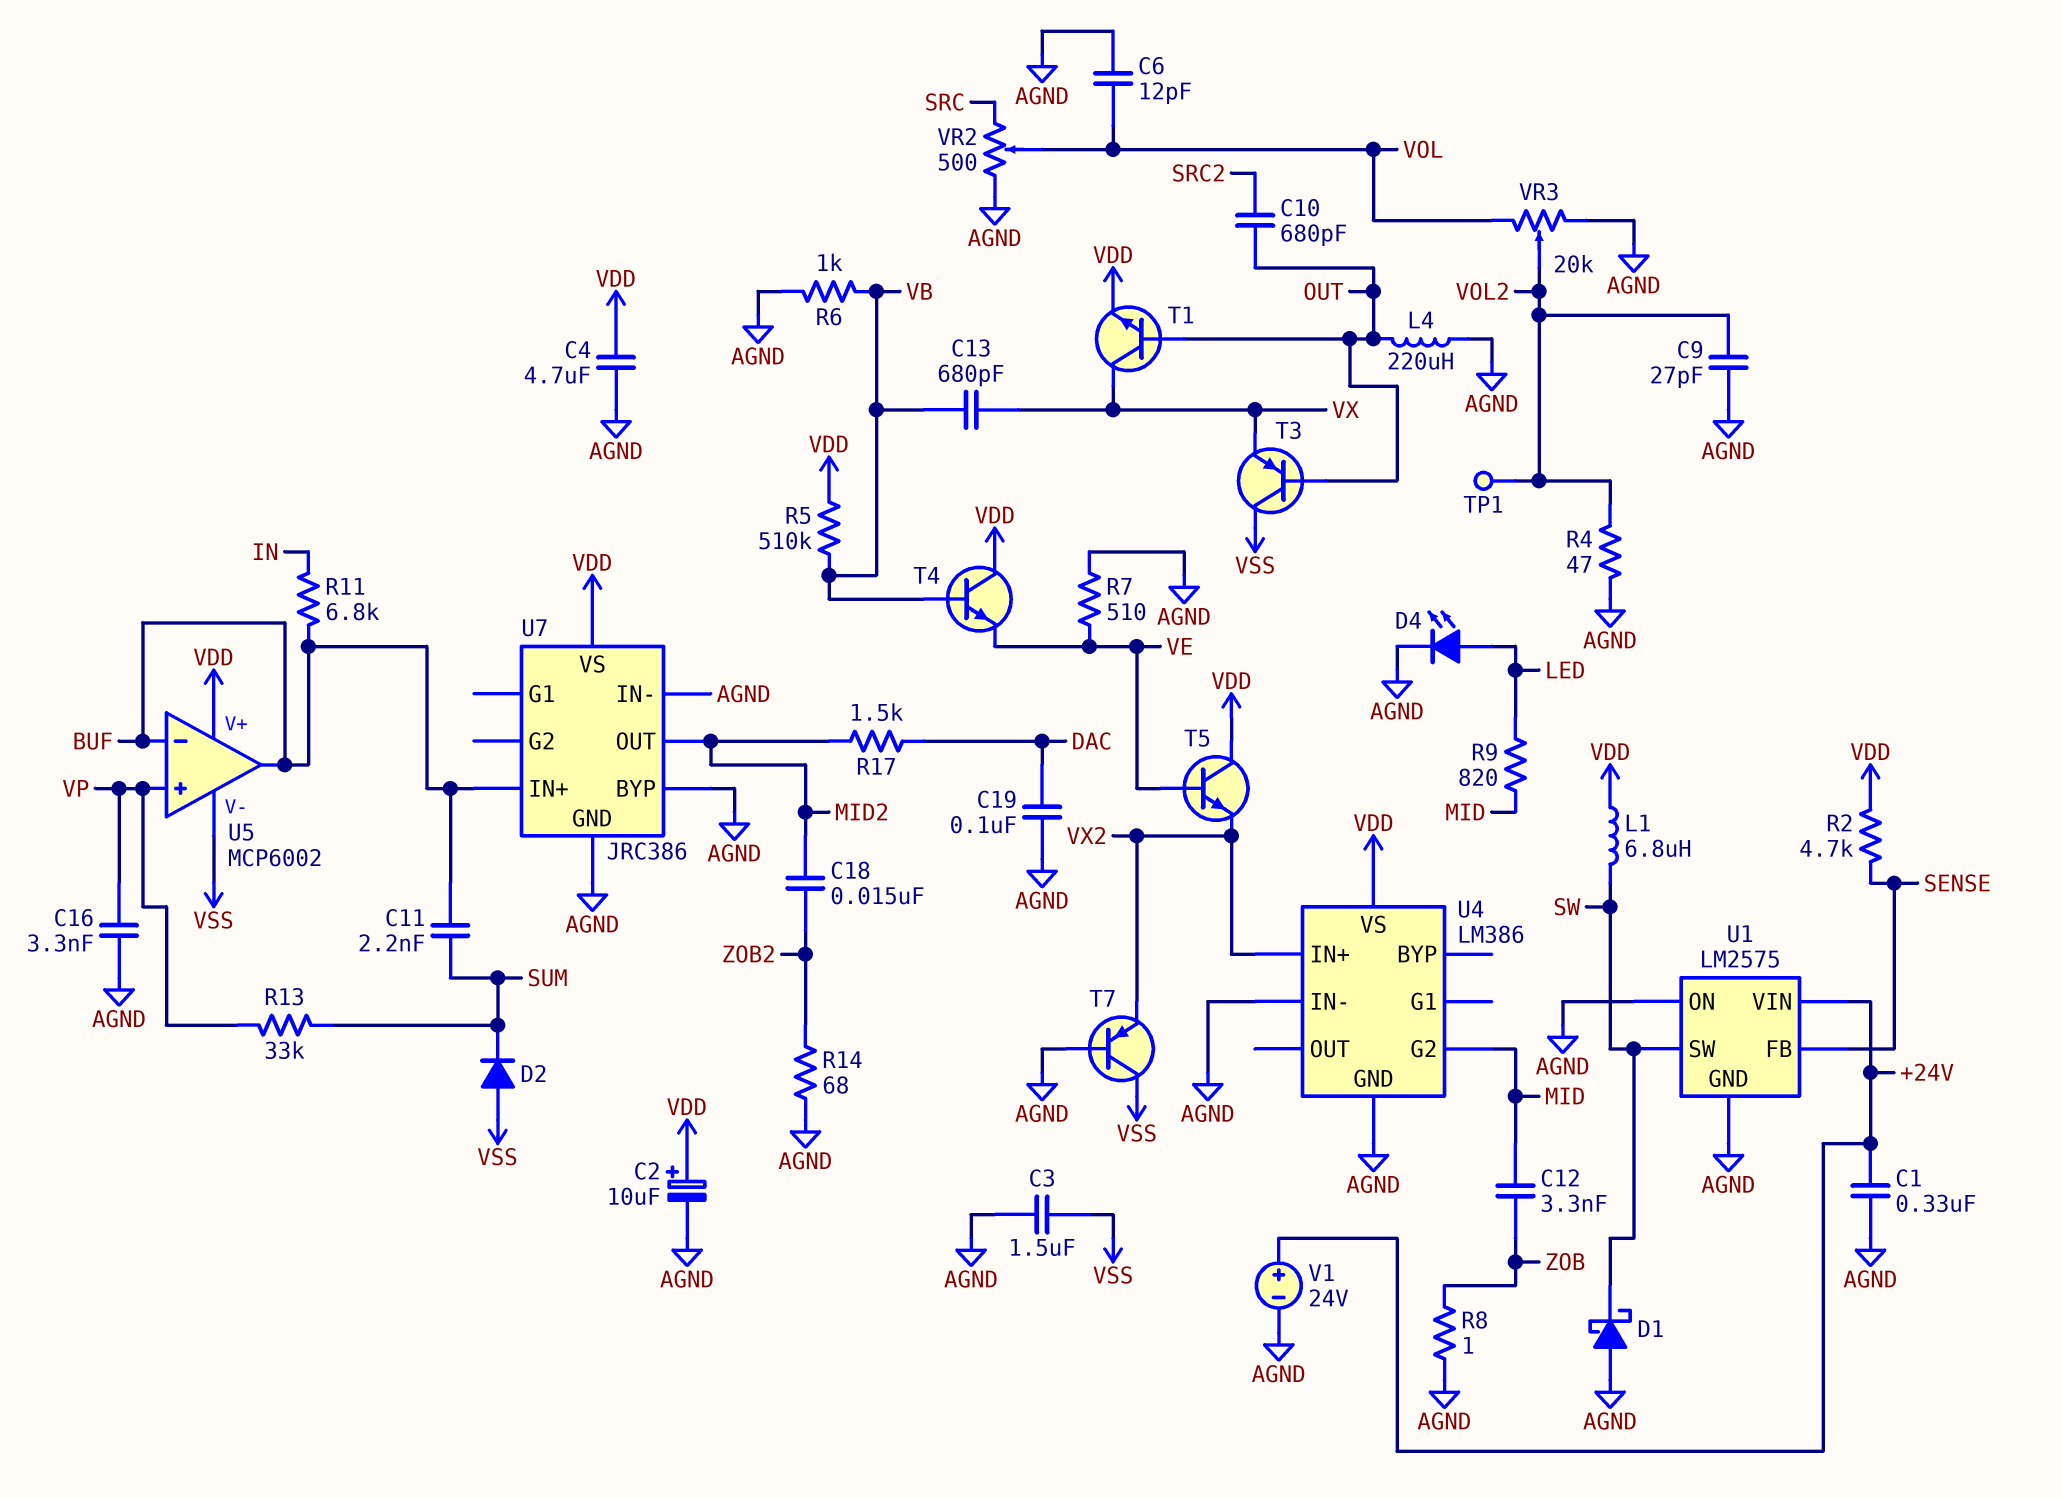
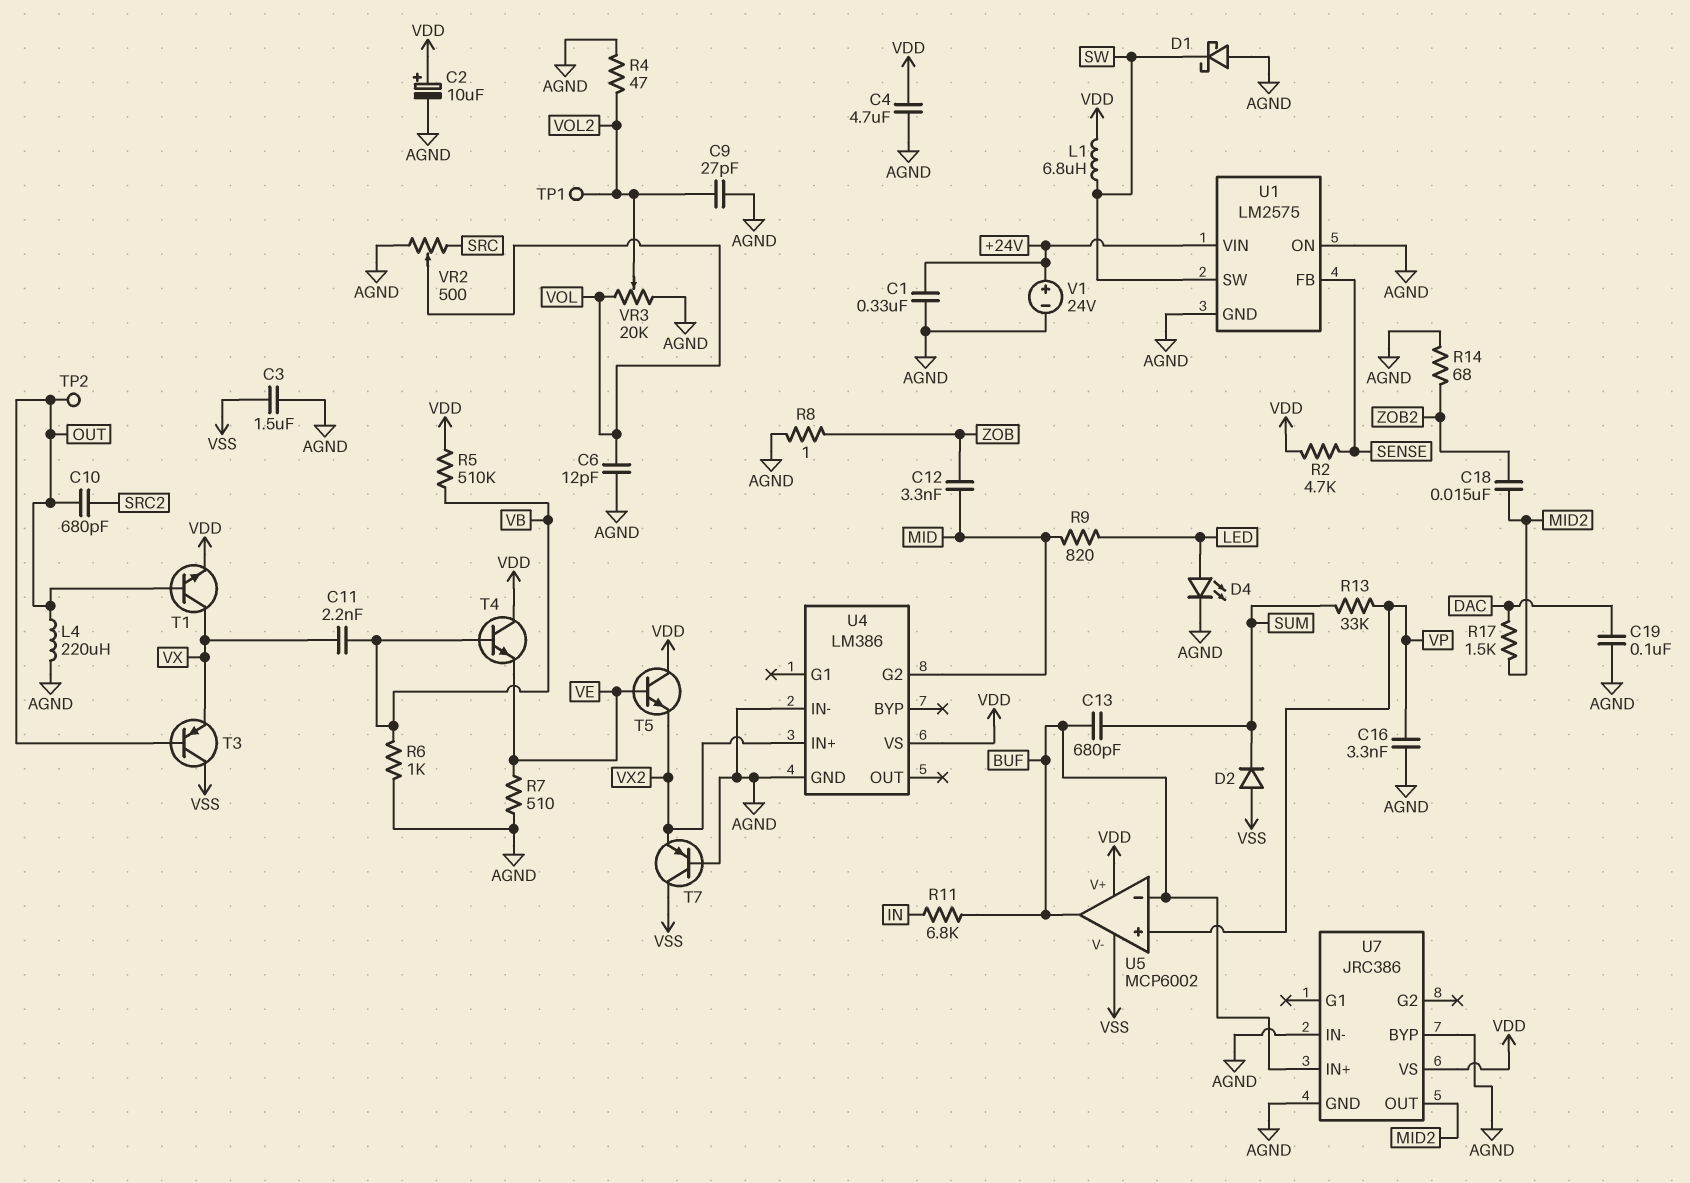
C11: 2.2nF (BUF, SUM) -> 2.2nF (VB, VX)
C13: 680pF (VB, VX) -> 680pF (BUF, SUM)
TP2: none -> test point (OUT)

